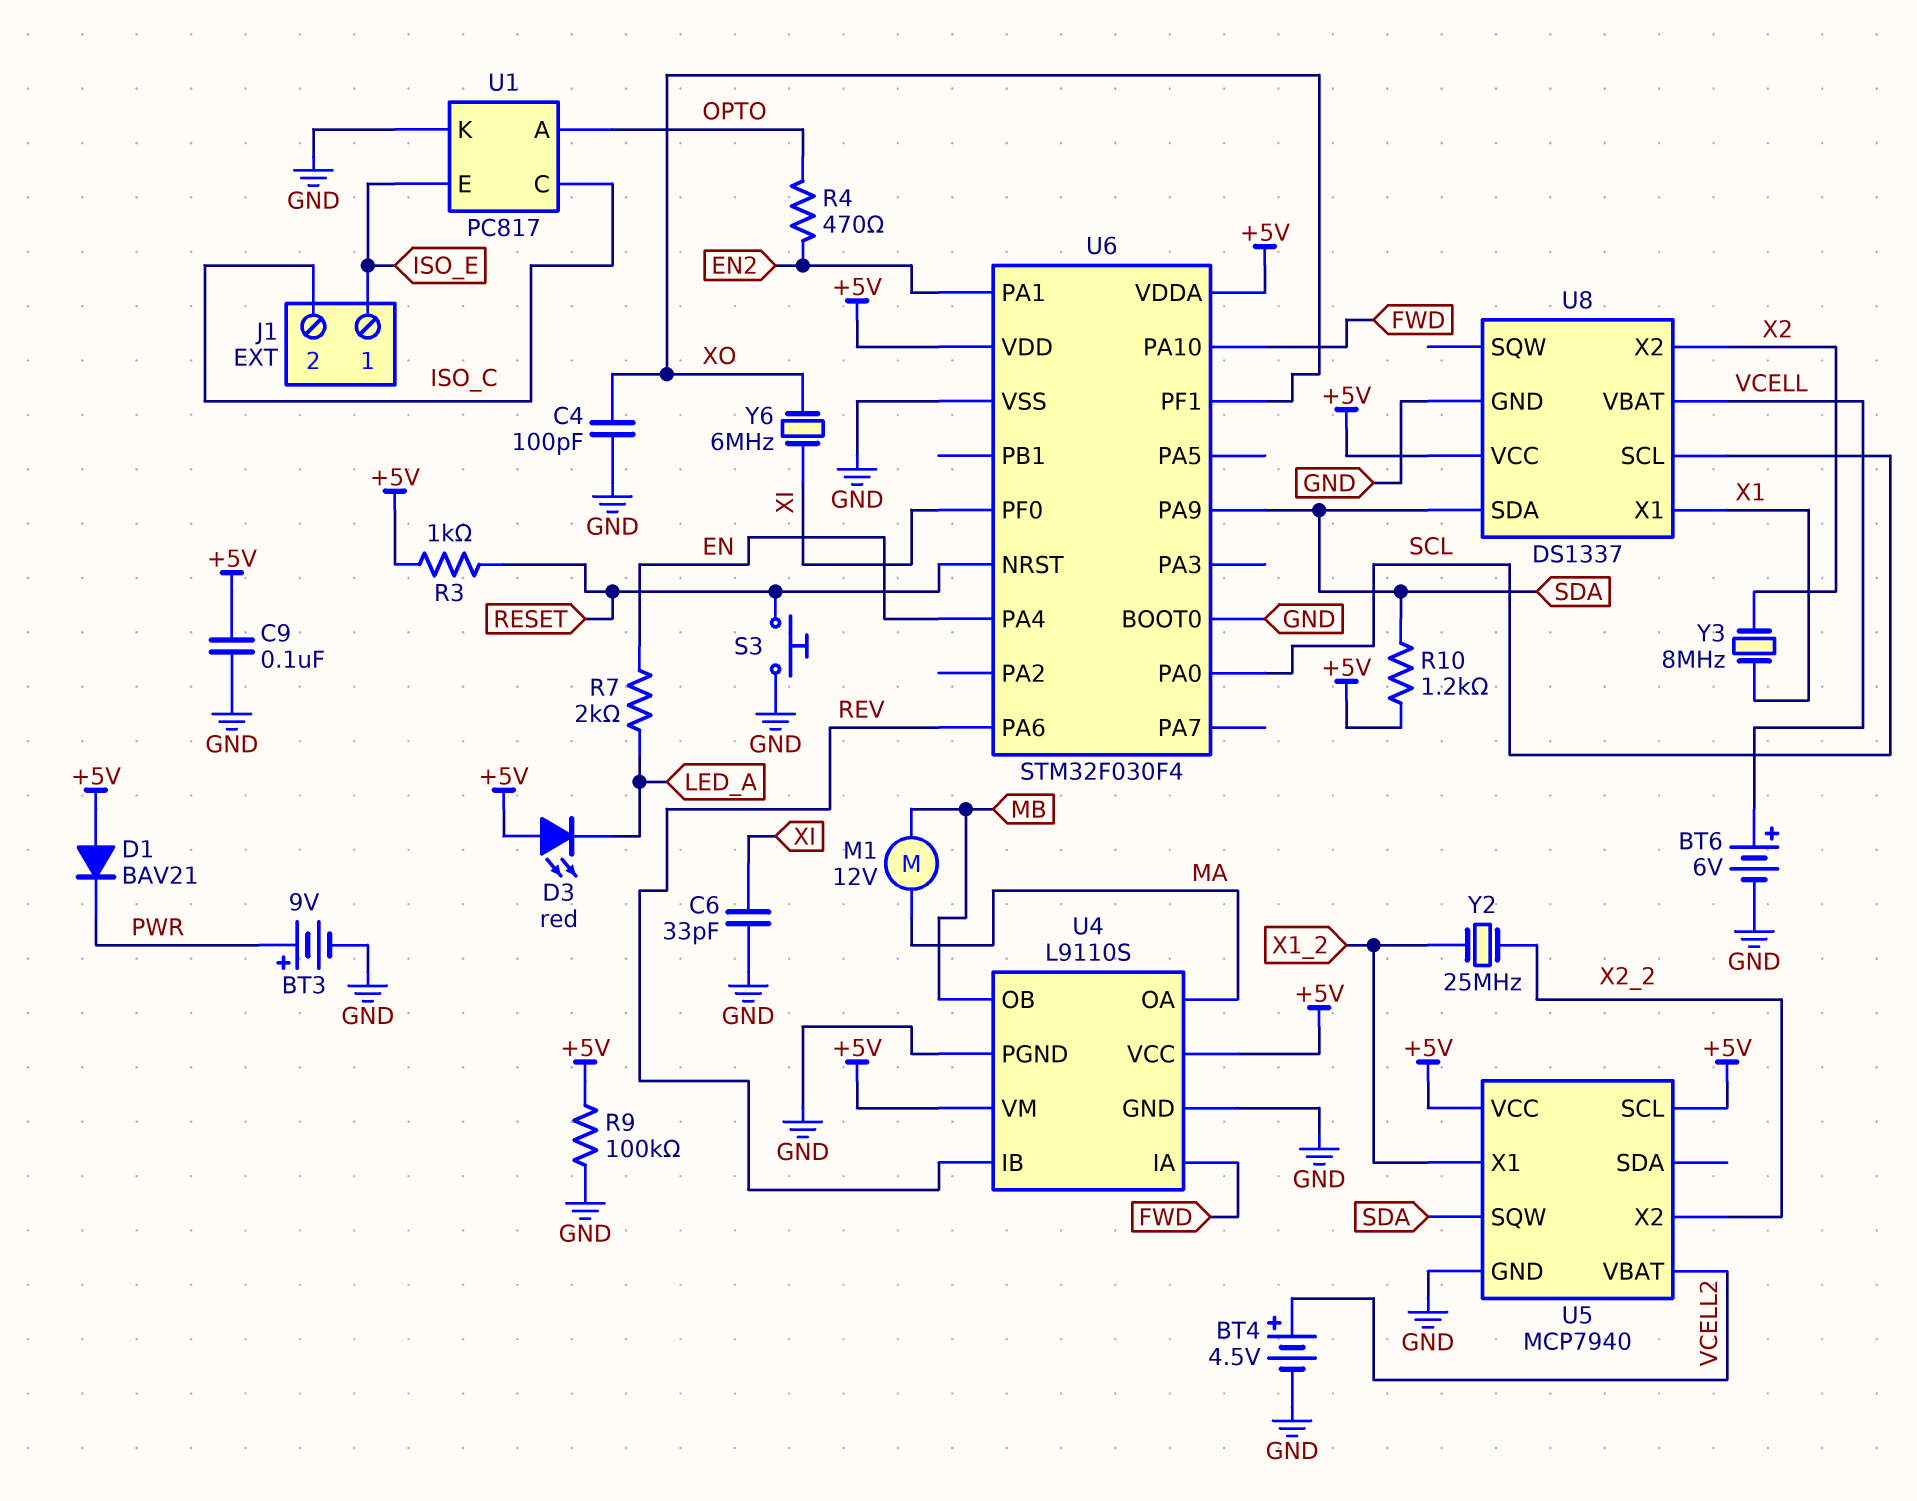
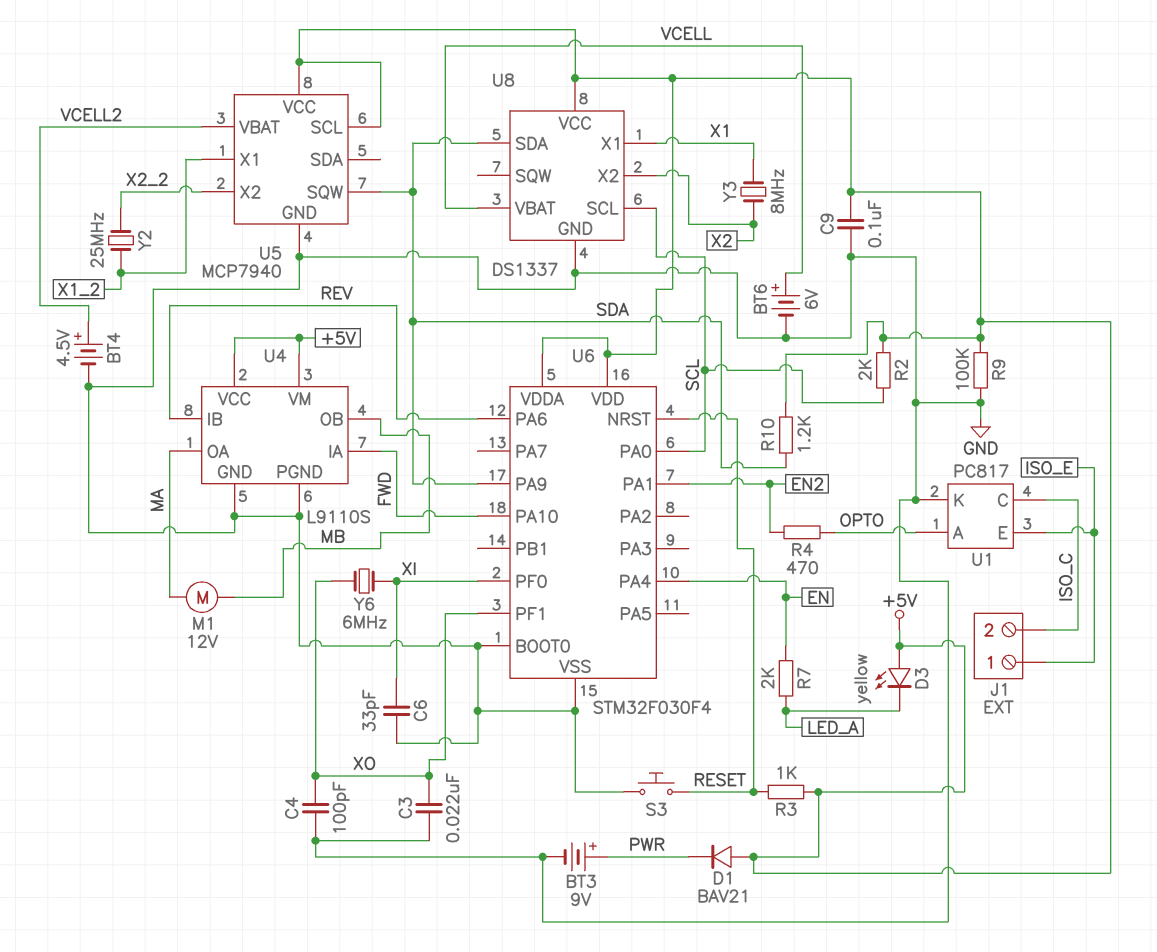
C3: none -> 22nF (GND, XO)
D3: LED red (A +5V, K LED_A) -> LED yellow (A +5V, K LED_A)
R2: none -> 2k (+5V, SCL)

